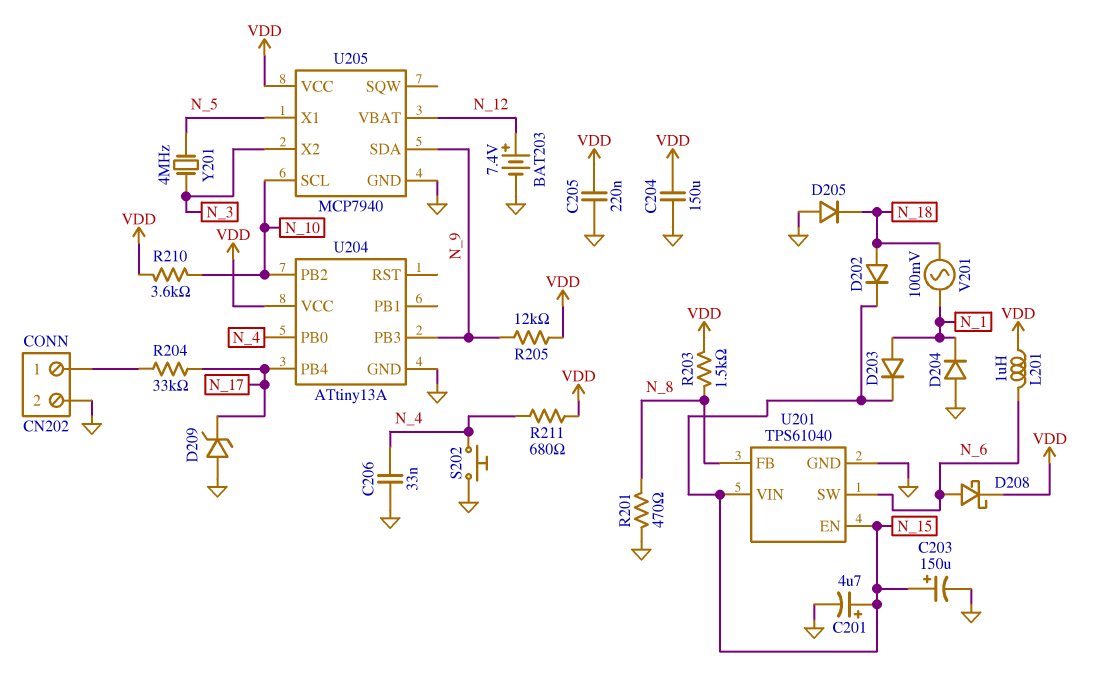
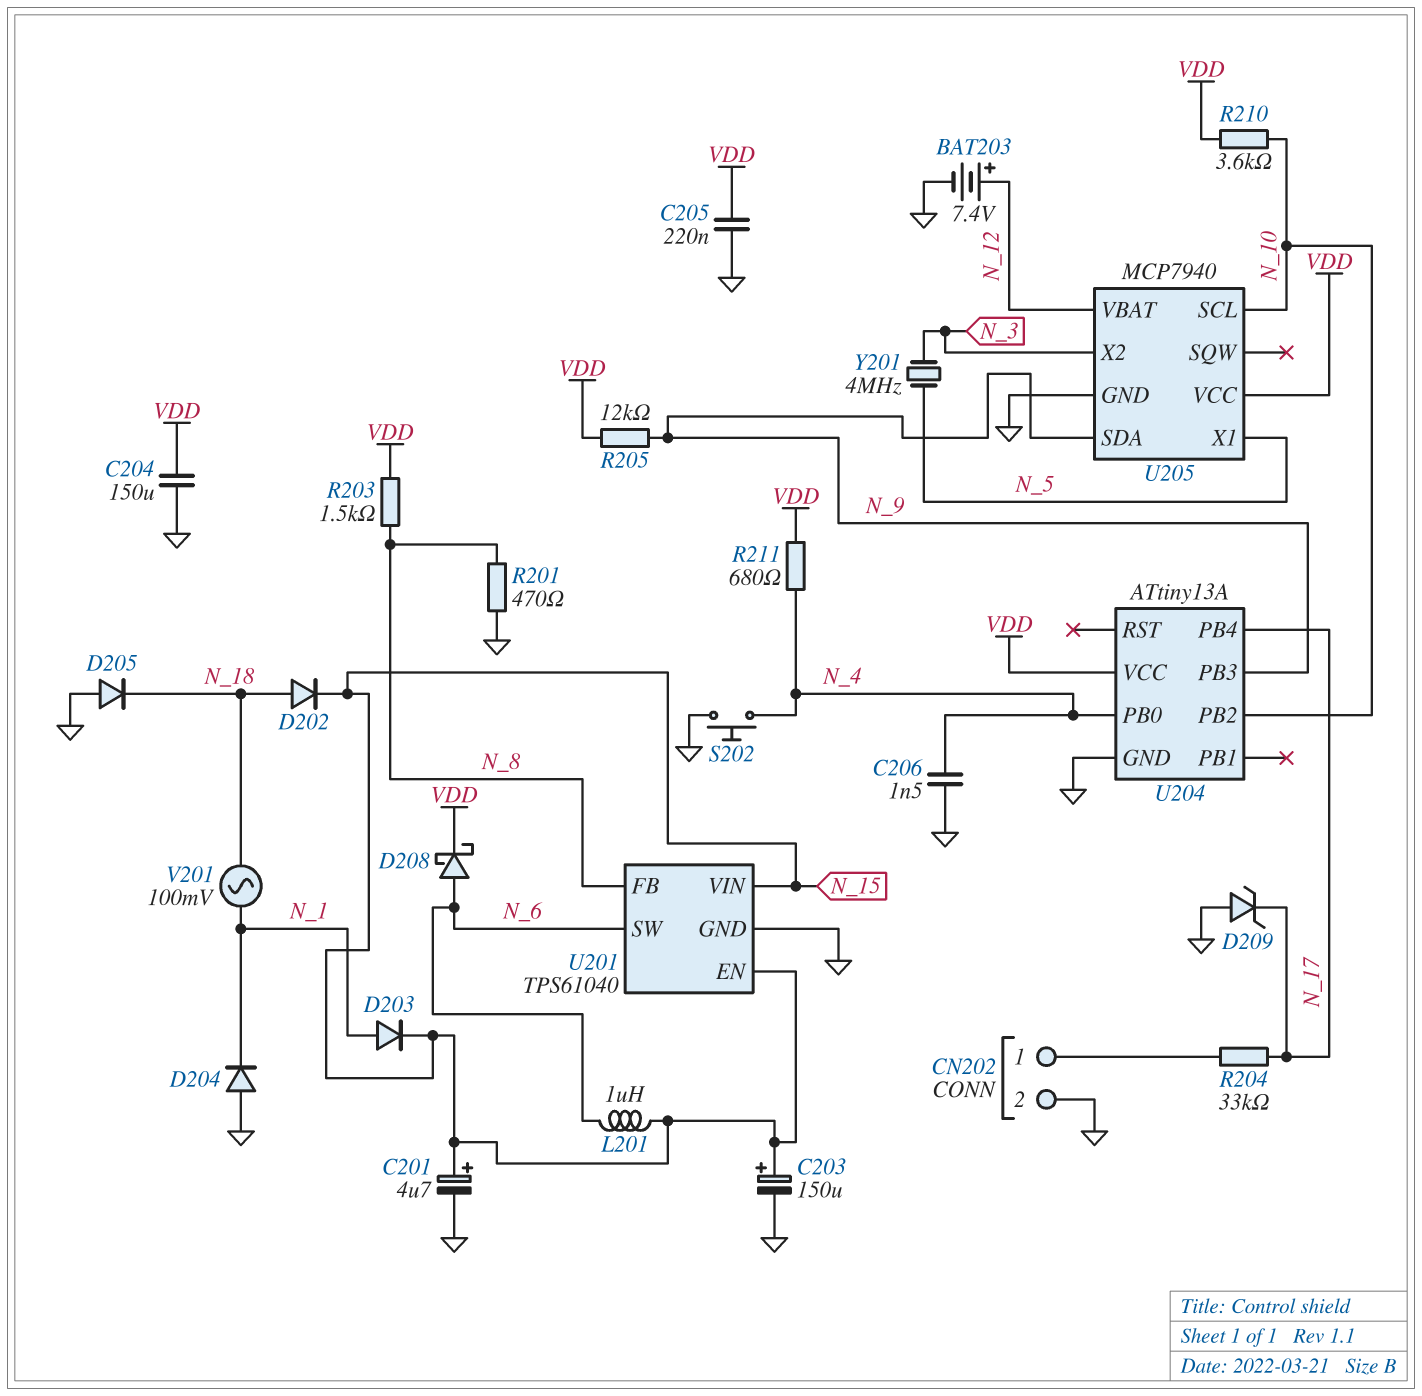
C206: 33nF (GND, N_4) -> 1.5nF (GND, N_4)
L201: 1uH (N_6, VDD) -> 1uH (N_6, N_15)

